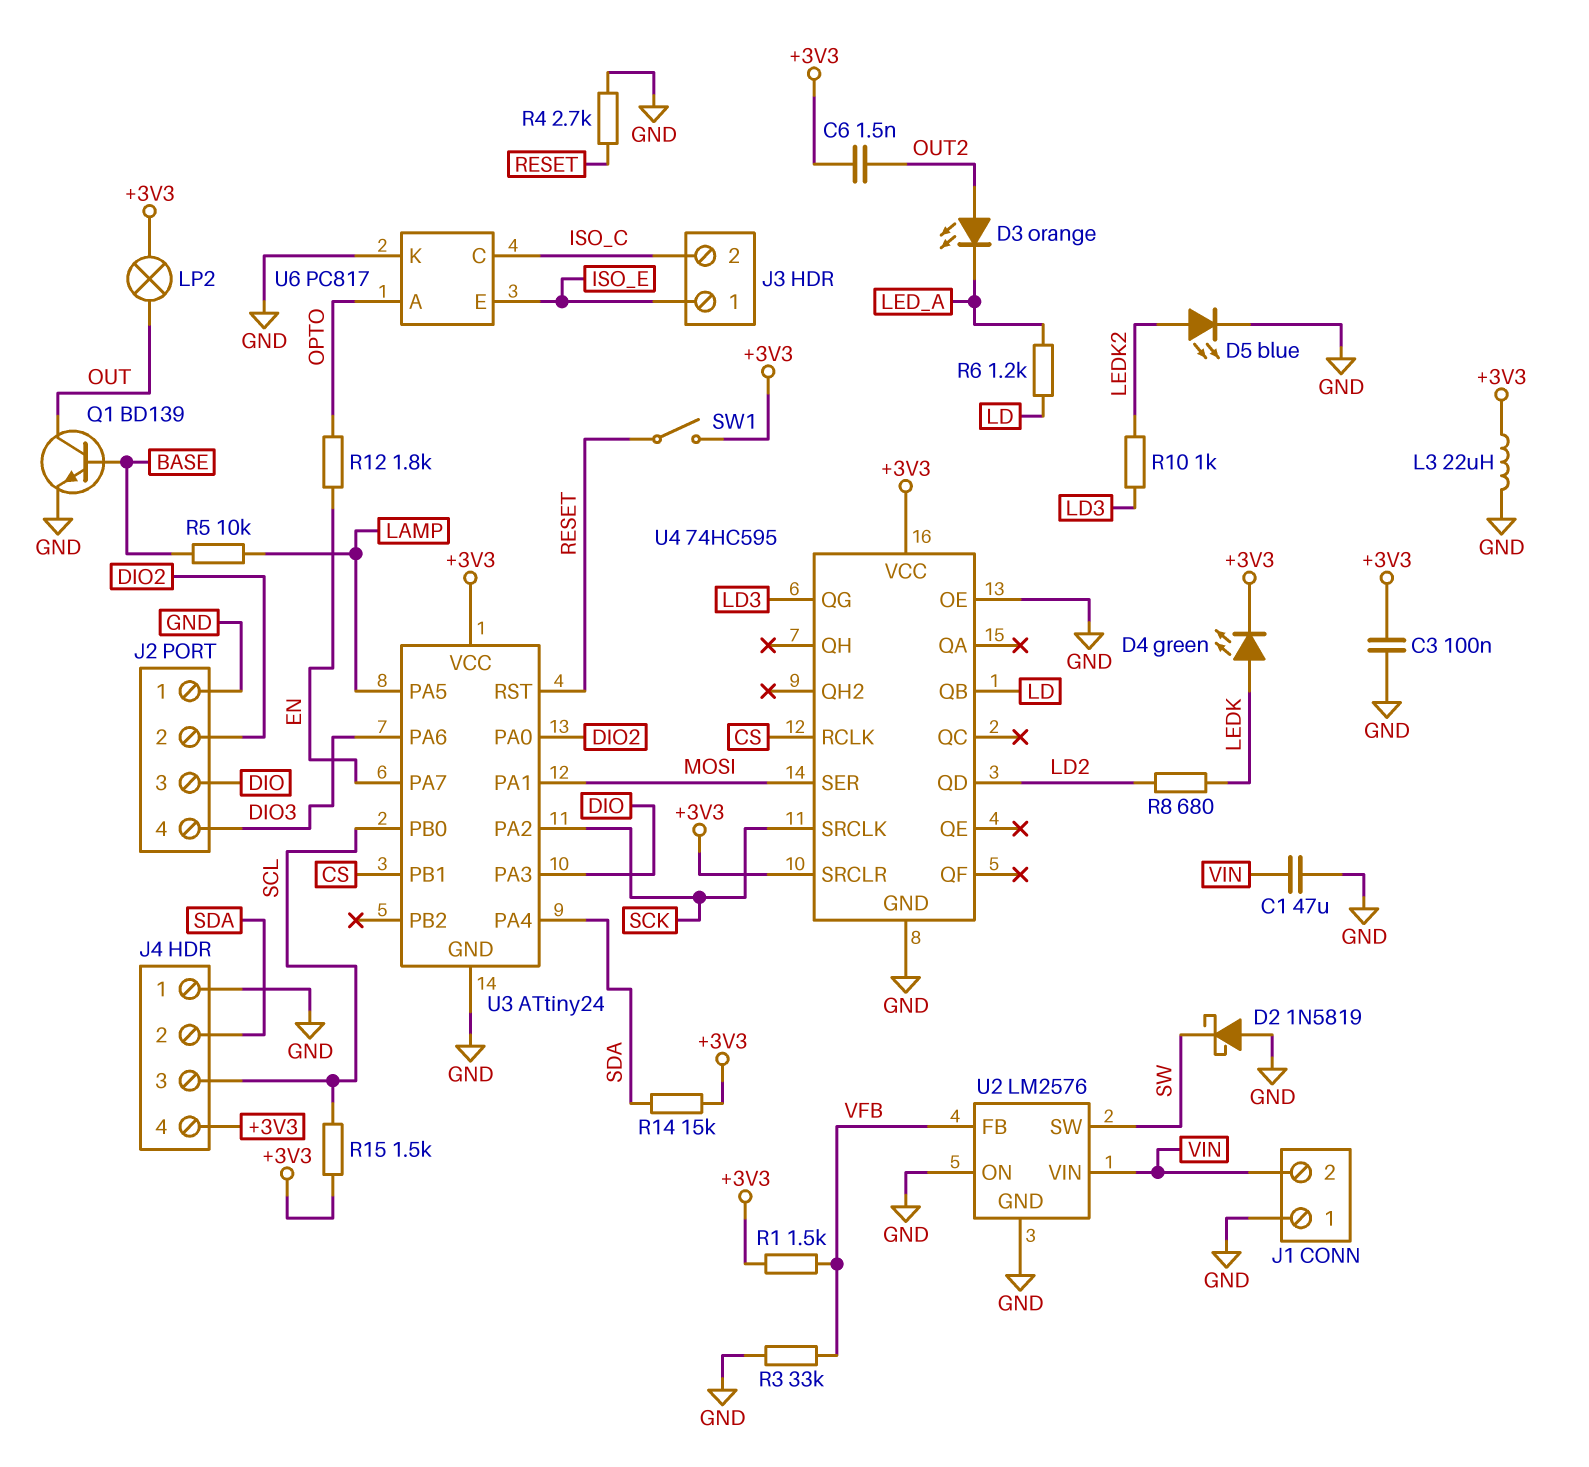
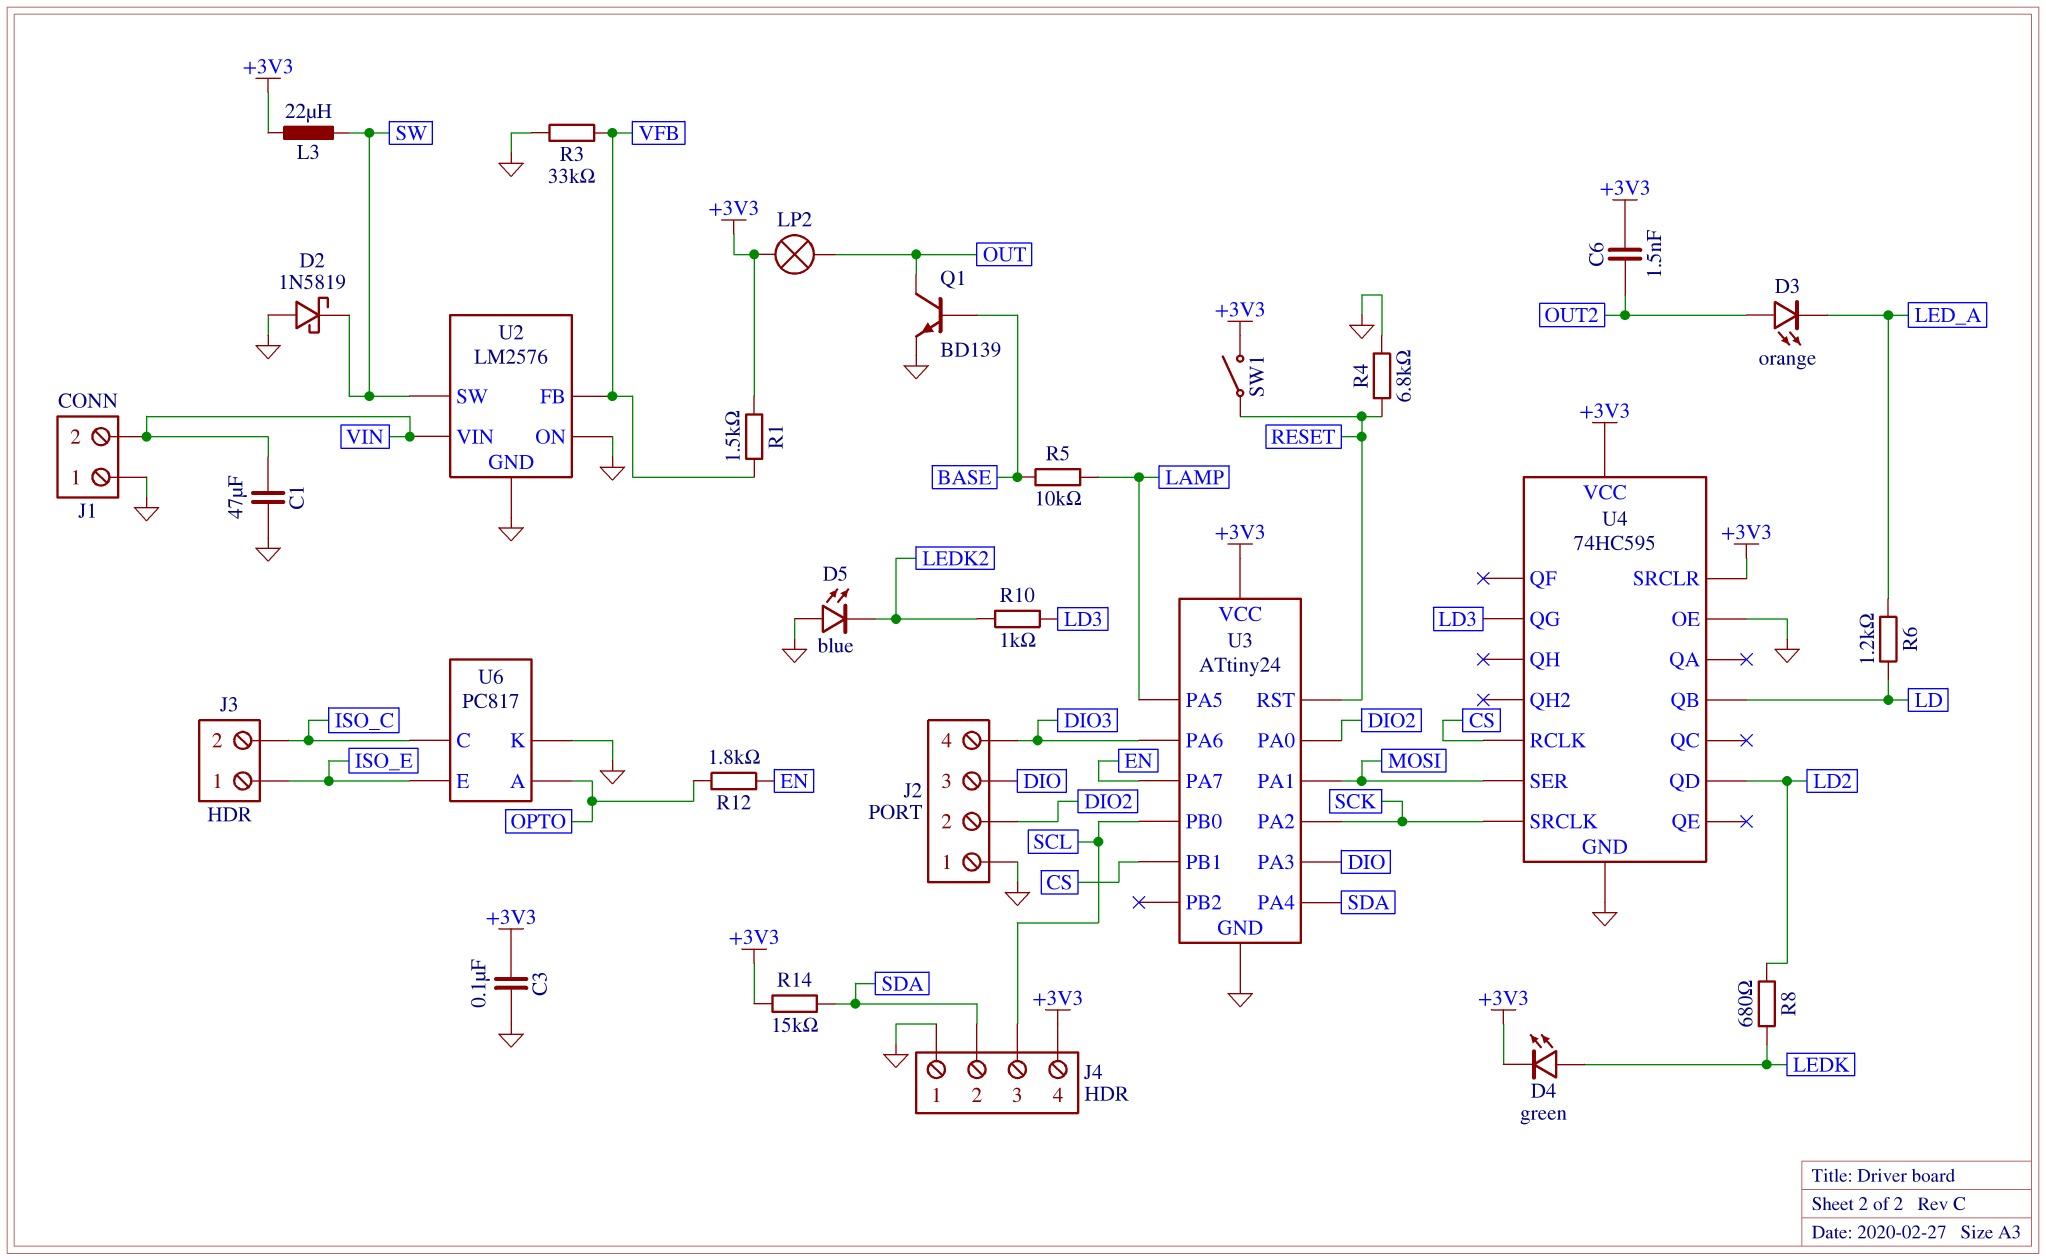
D5: LED blue (A LEDK2, K GND) -> LED blue (A GND, K LEDK2)
L3: 22uH (+3V3, GND) -> 22uH (+3V3, SW)
R4: 2.7k (GND, RESET) -> 6.8k (GND, RESET)
R15: 1.5k (+3V3, SCL) -> none

